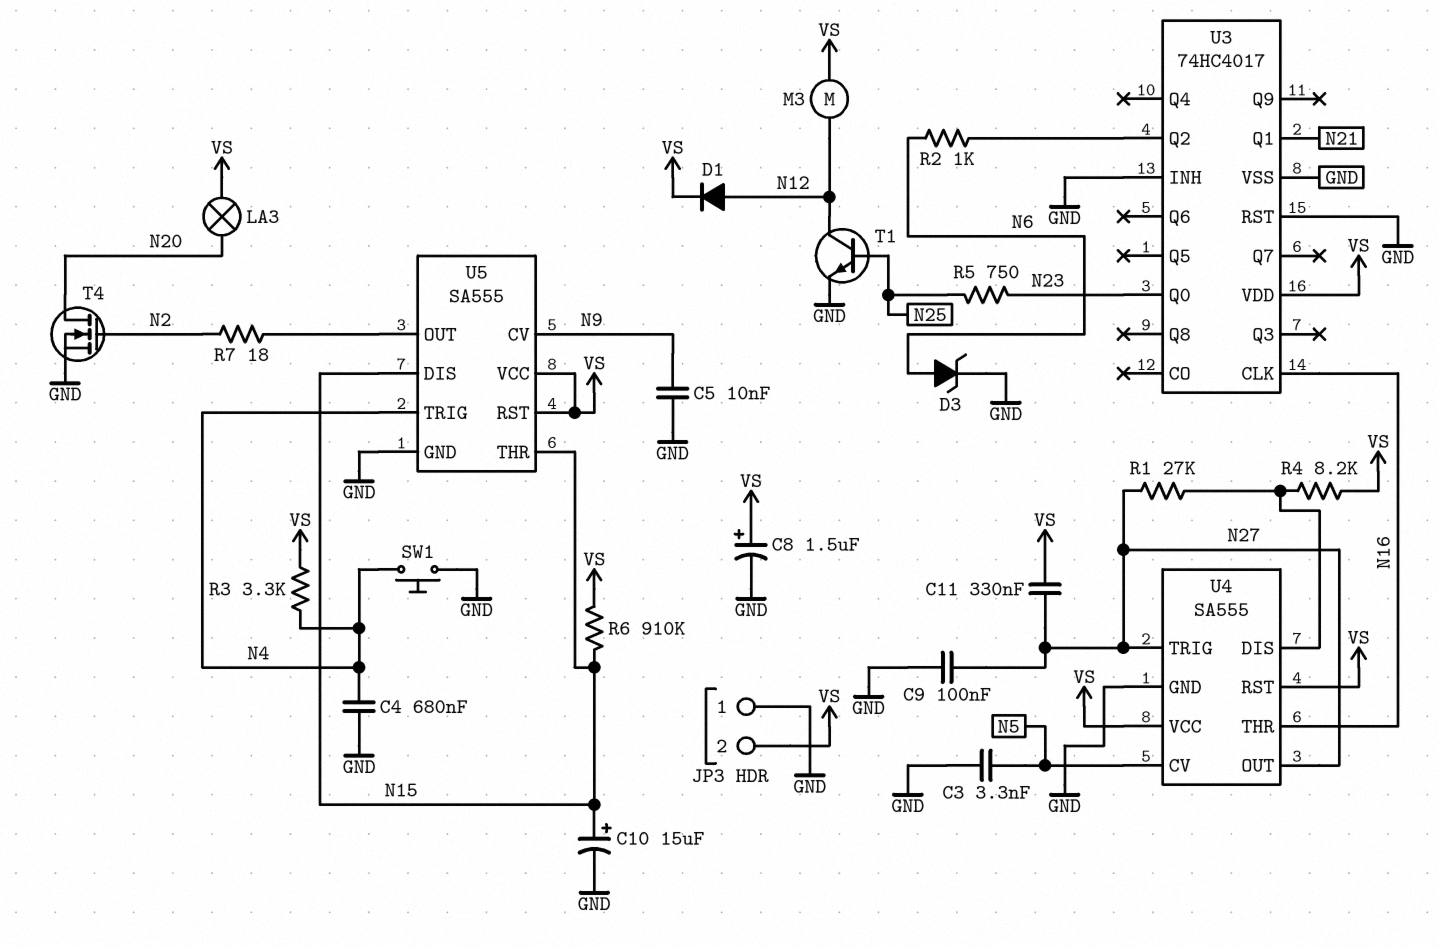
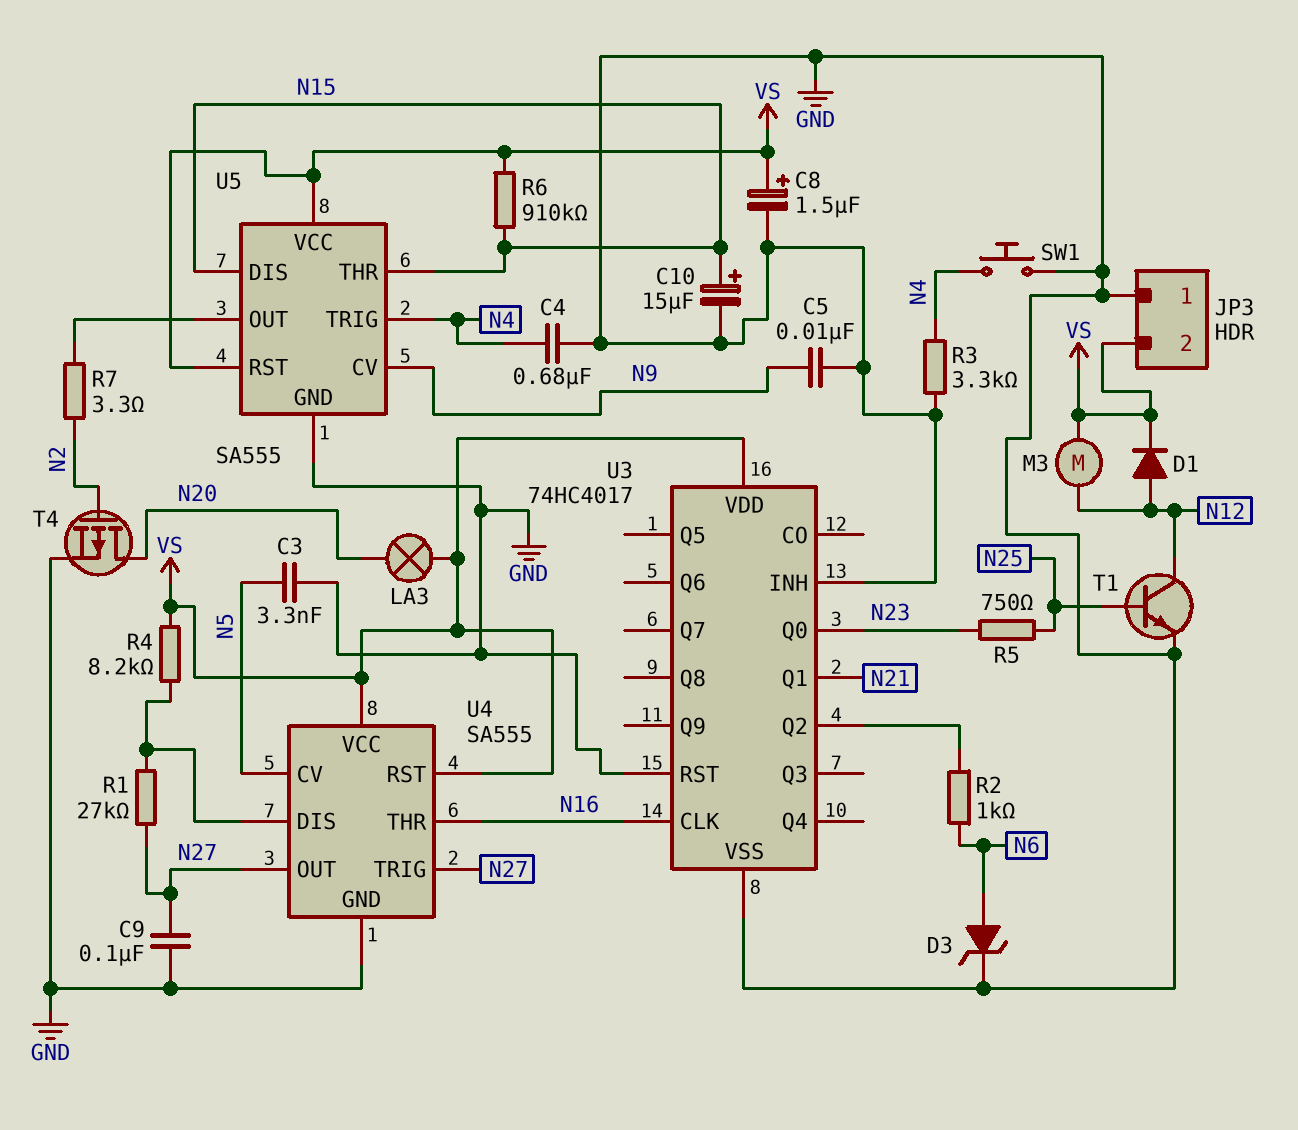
C11: 330nF (N27, VS) -> none
R3: 3.3k (N4, VS) -> 3.3k (GND, N4)
R7: 18 (N2, U5/OUT) -> 3.3 (N2, U5/OUT)
T4: NMOS (G N2, D N20, S GND) -> PMOS (G N2, D N20, S GND)

